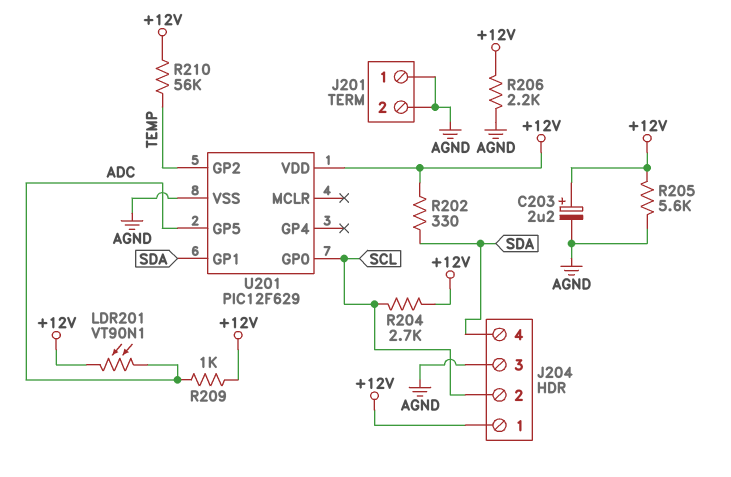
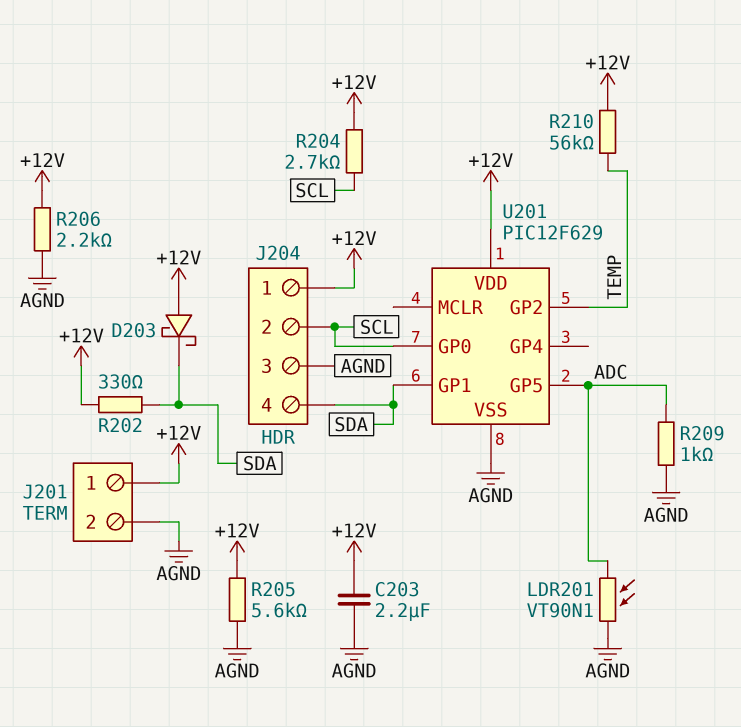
C203: 2.2uF (plus +12V, minus AGND) -> 2.2uF (+12V, AGND)
D203: none -> schottky (A +12V, K SDA)
J201 pin 1: AGND -> +12V
LDR201: VT90N1 (+12V, ADC) -> VT90N1 (ADC, AGND)
R209: 1k (+12V, ADC) -> 1k (ADC, AGND)

